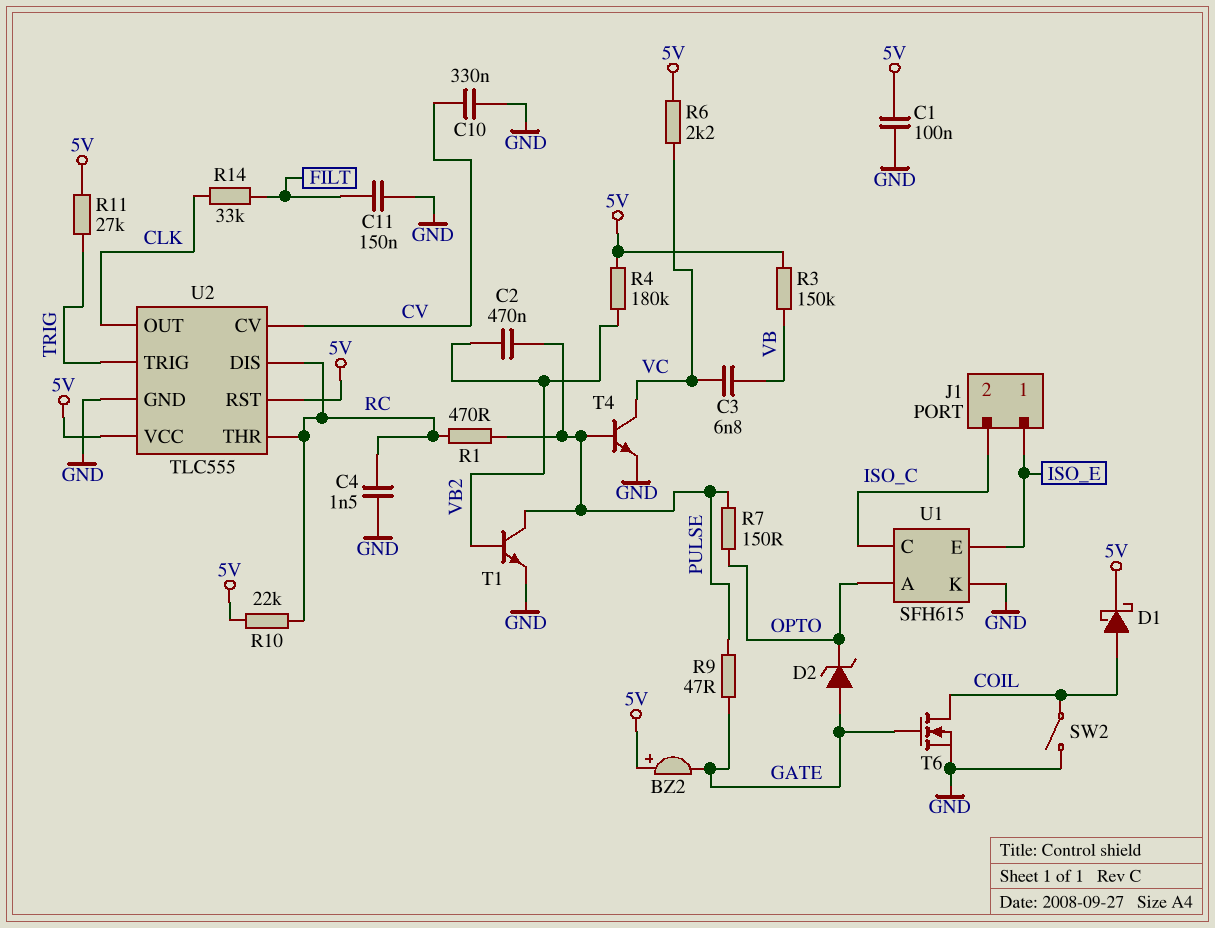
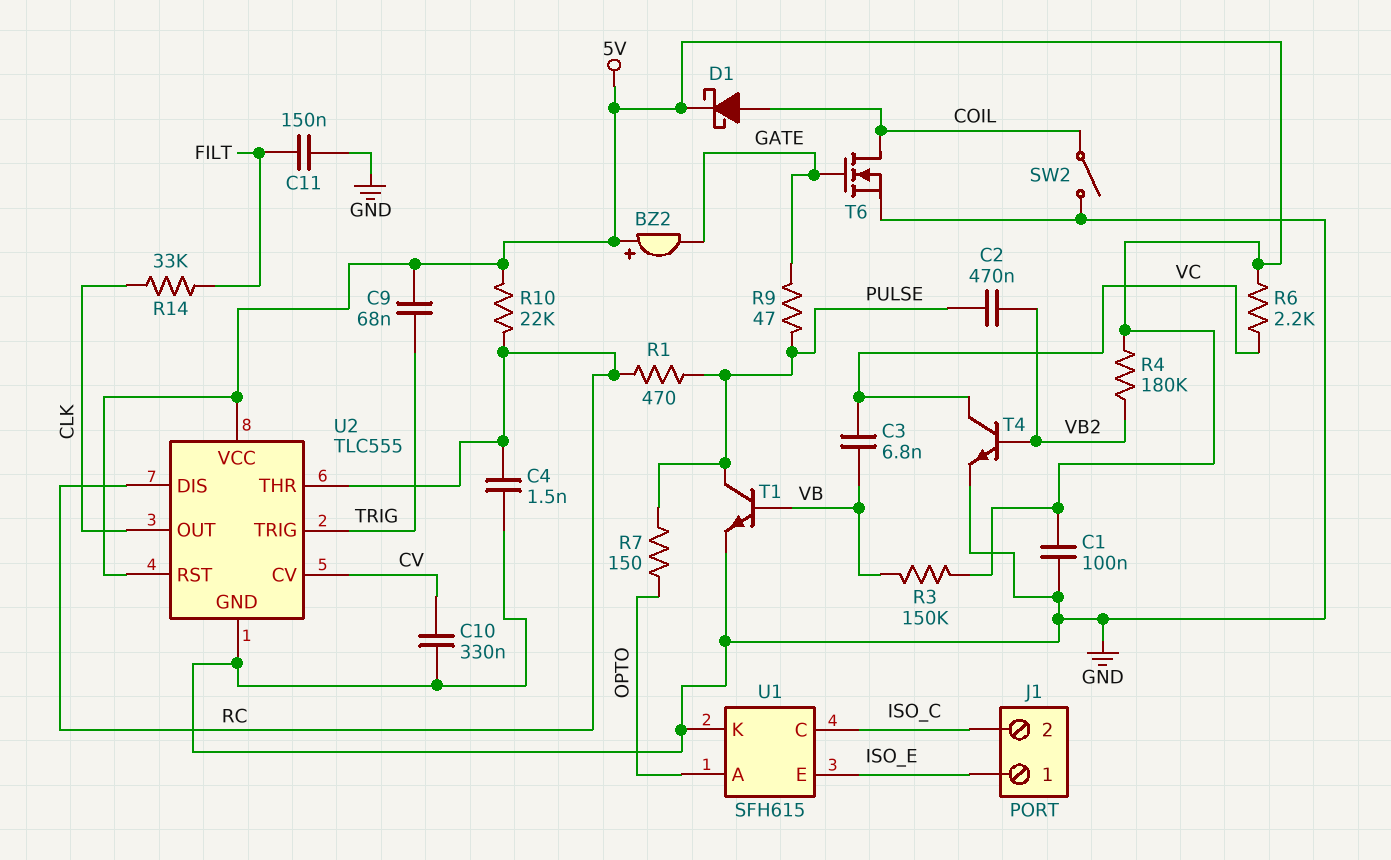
C9: none -> 68nF (5V, TRIG)
D2: zener (A GATE, K OPTO) -> none
R11: 27k (5V, TRIG) -> none
T1: NPN (B VB2, C PULSE, E GND) -> NPN (B VB, C PULSE, E GND)
T4: NPN (B PULSE, C VC, E GND) -> NPN (B VB2, C VC, E GND)

